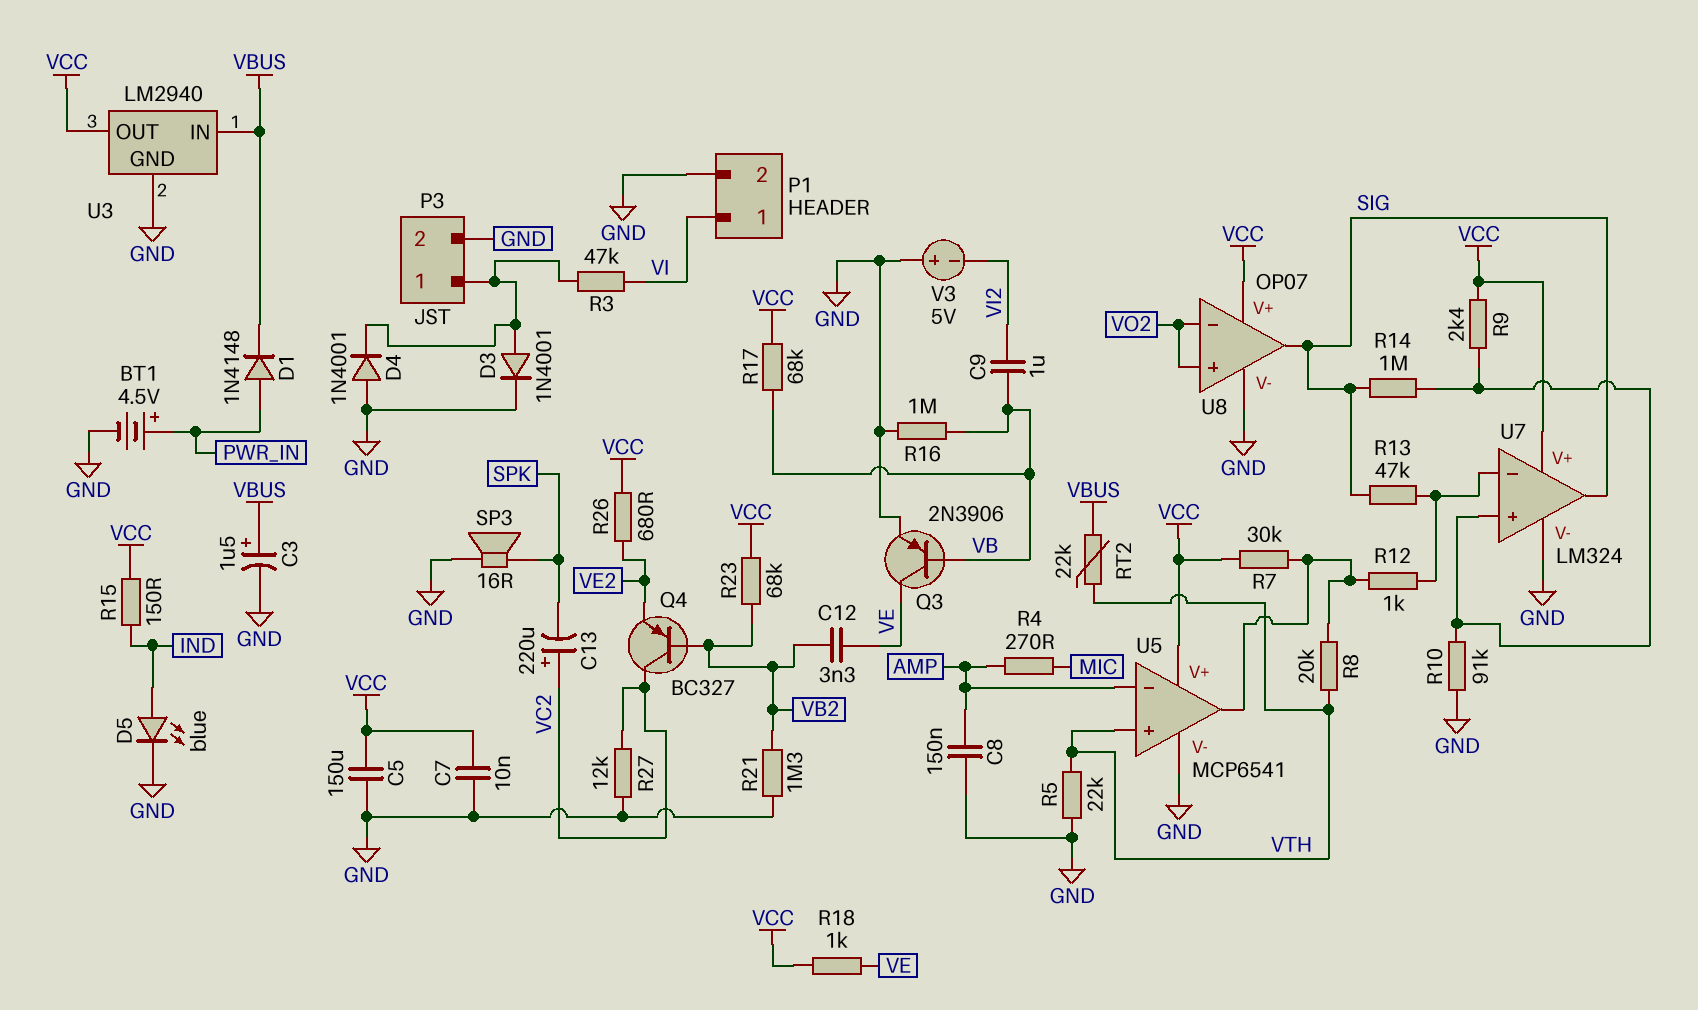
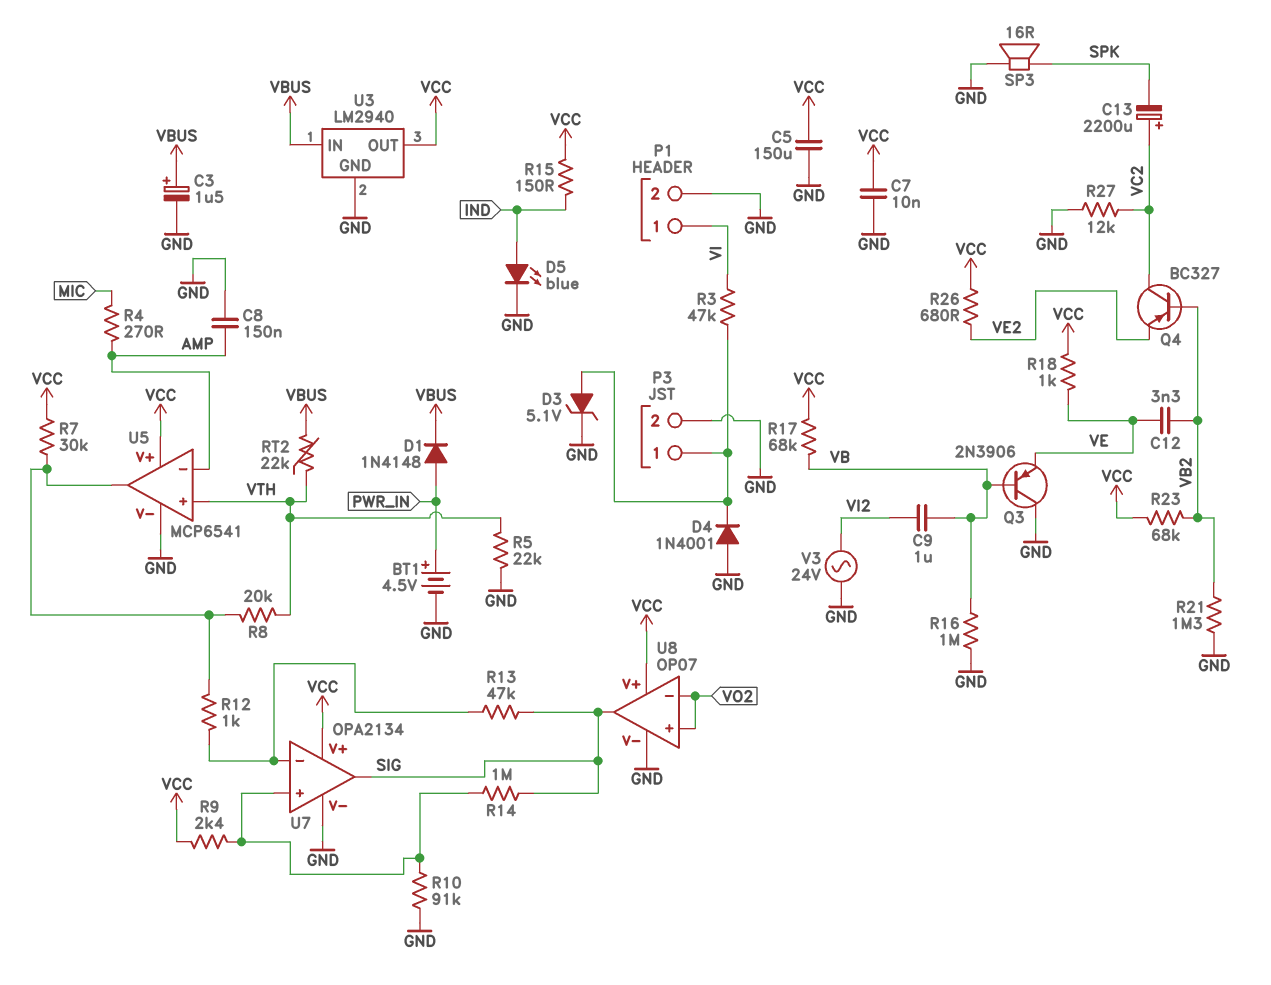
C13: 220uF (plus VC2, minus SPK) -> 2200uF (plus VC2, minus SPK)
D3: diode 1N4001 (A P3/1, K GND) -> zener 5.1V (A P3/1, K GND)
Q3: PNP 2N3906 (B VB, C VE, E GND) -> PNP 2N3906 (B VB, C GND, E VE)
U7: LM324 -> OPA2134
V3: 5V (plus GND, minus VI2) -> AC 24V (GND, VI2)

